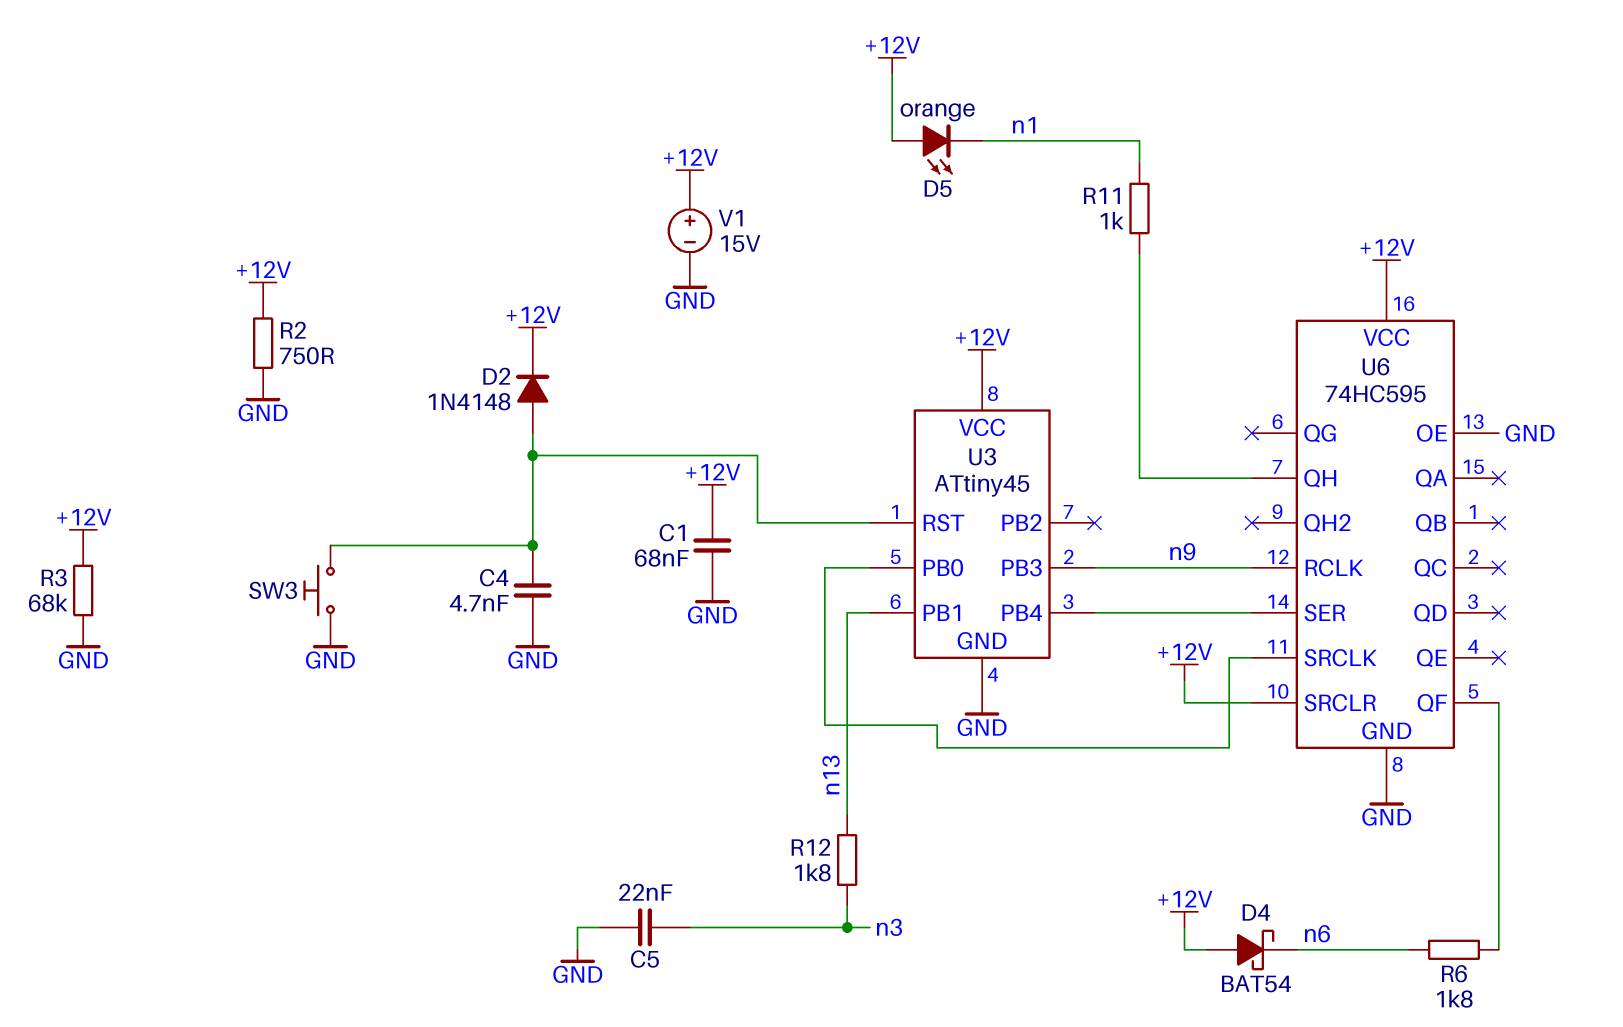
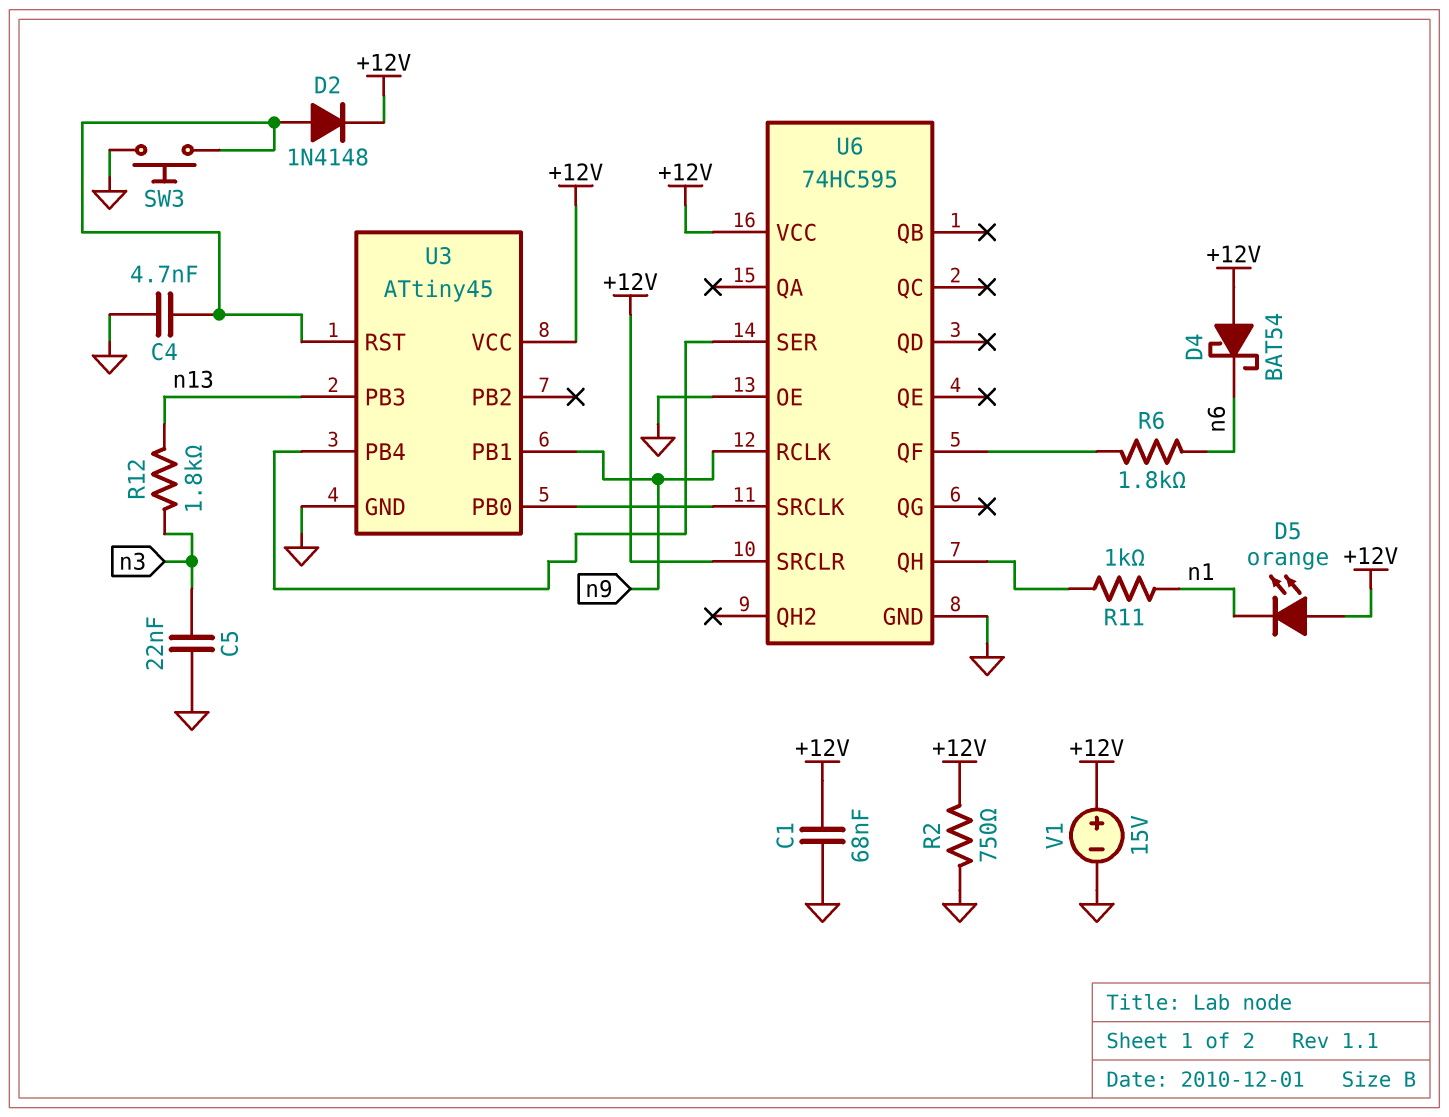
R3: 68k (+12V, GND) -> none
U3 pin PB1: n13 -> n9
U3 pin PB3: n9 -> n13

